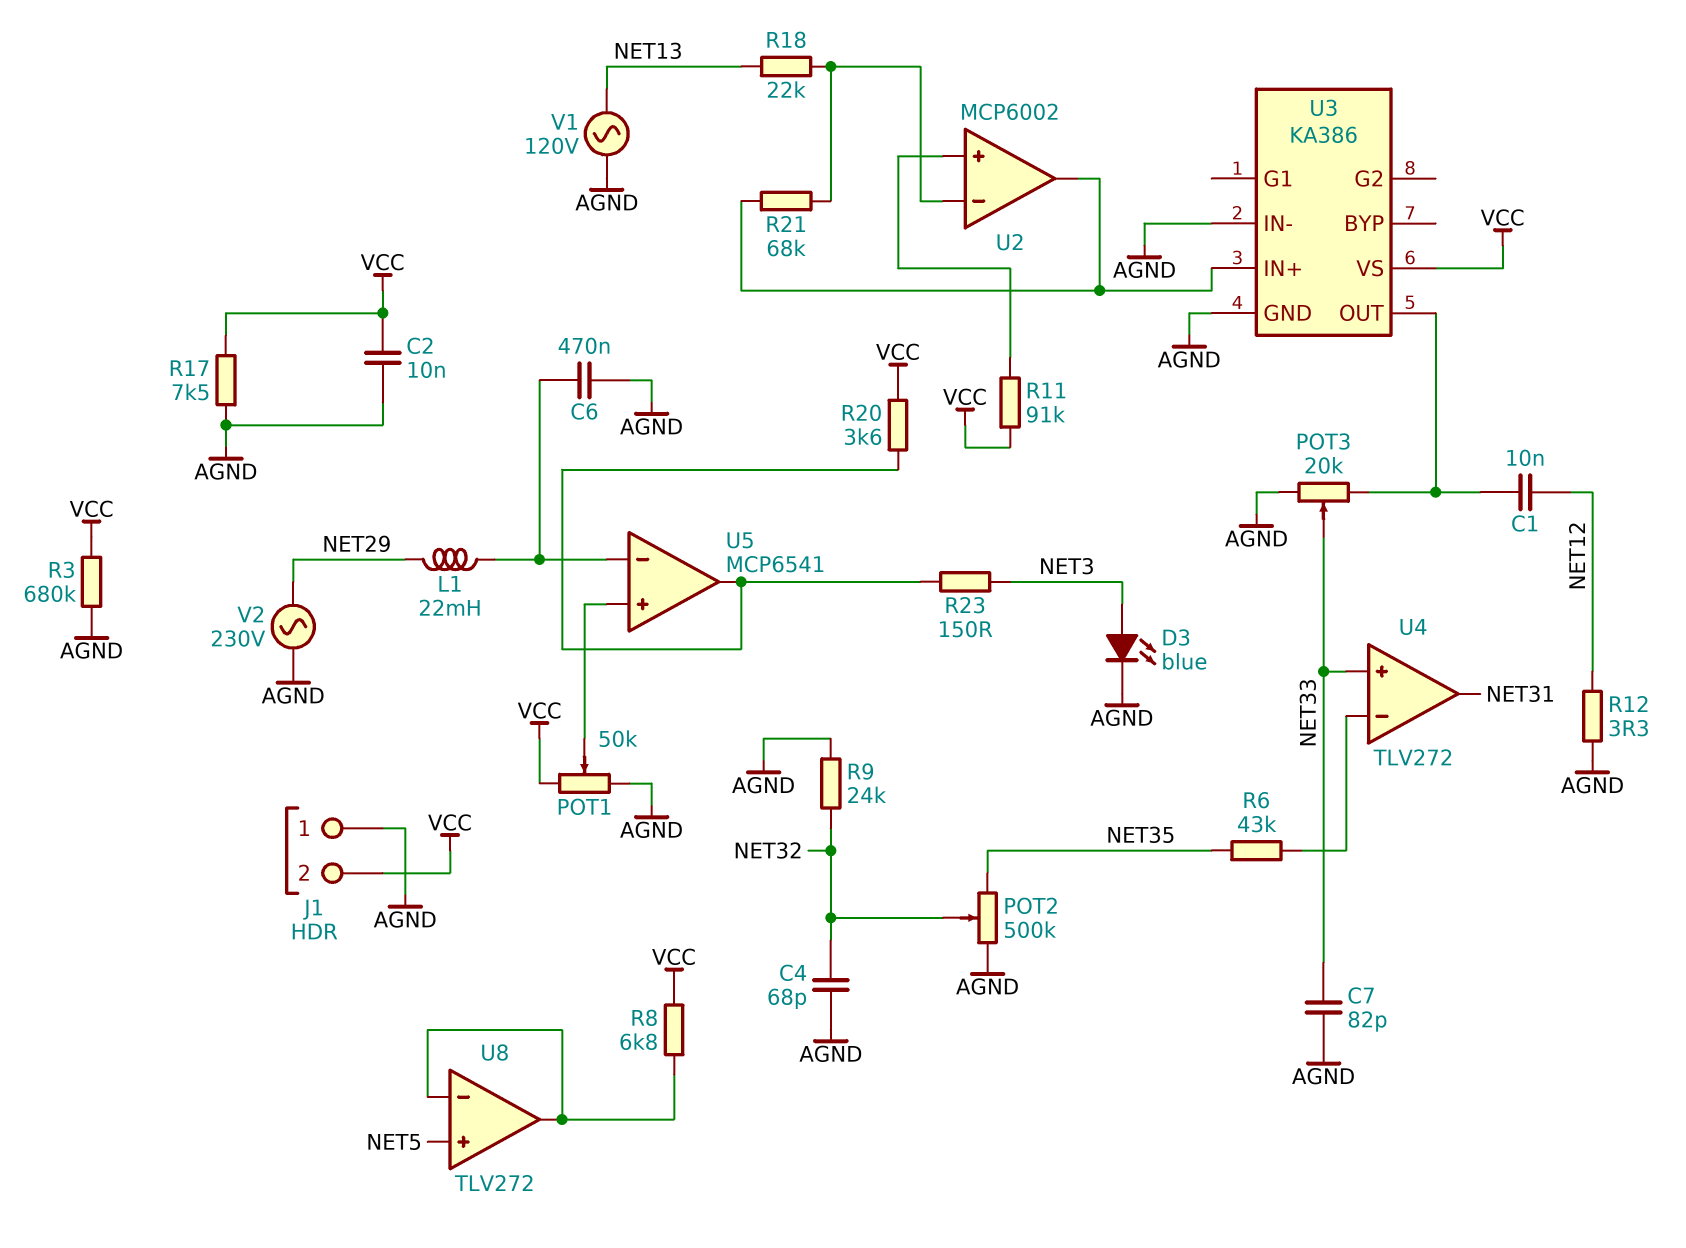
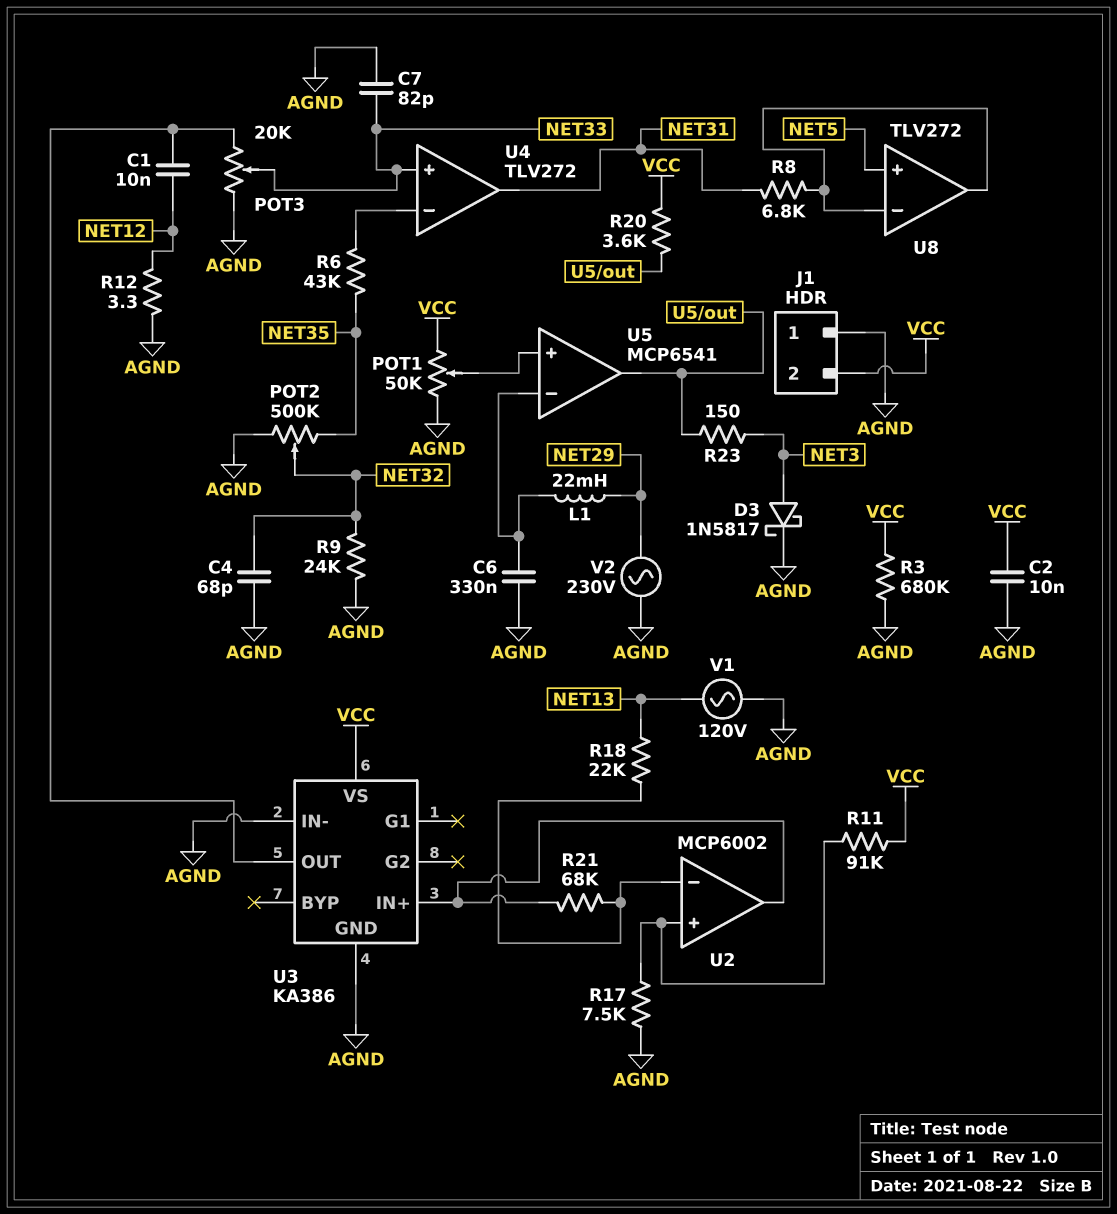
C6: 470nF (AGND, U5/in-) -> 330nF (AGND, U5/in-)
D3: LED blue (A NET3, K AGND) -> schottky 1N5817 (A NET3, K AGND)
R8: 6.8k (U8/in-, VCC) -> 6.8k (NET31, U8/in-)
R17: 7.5k (AGND, VCC) -> 7.5k (AGND, U2/in+)

